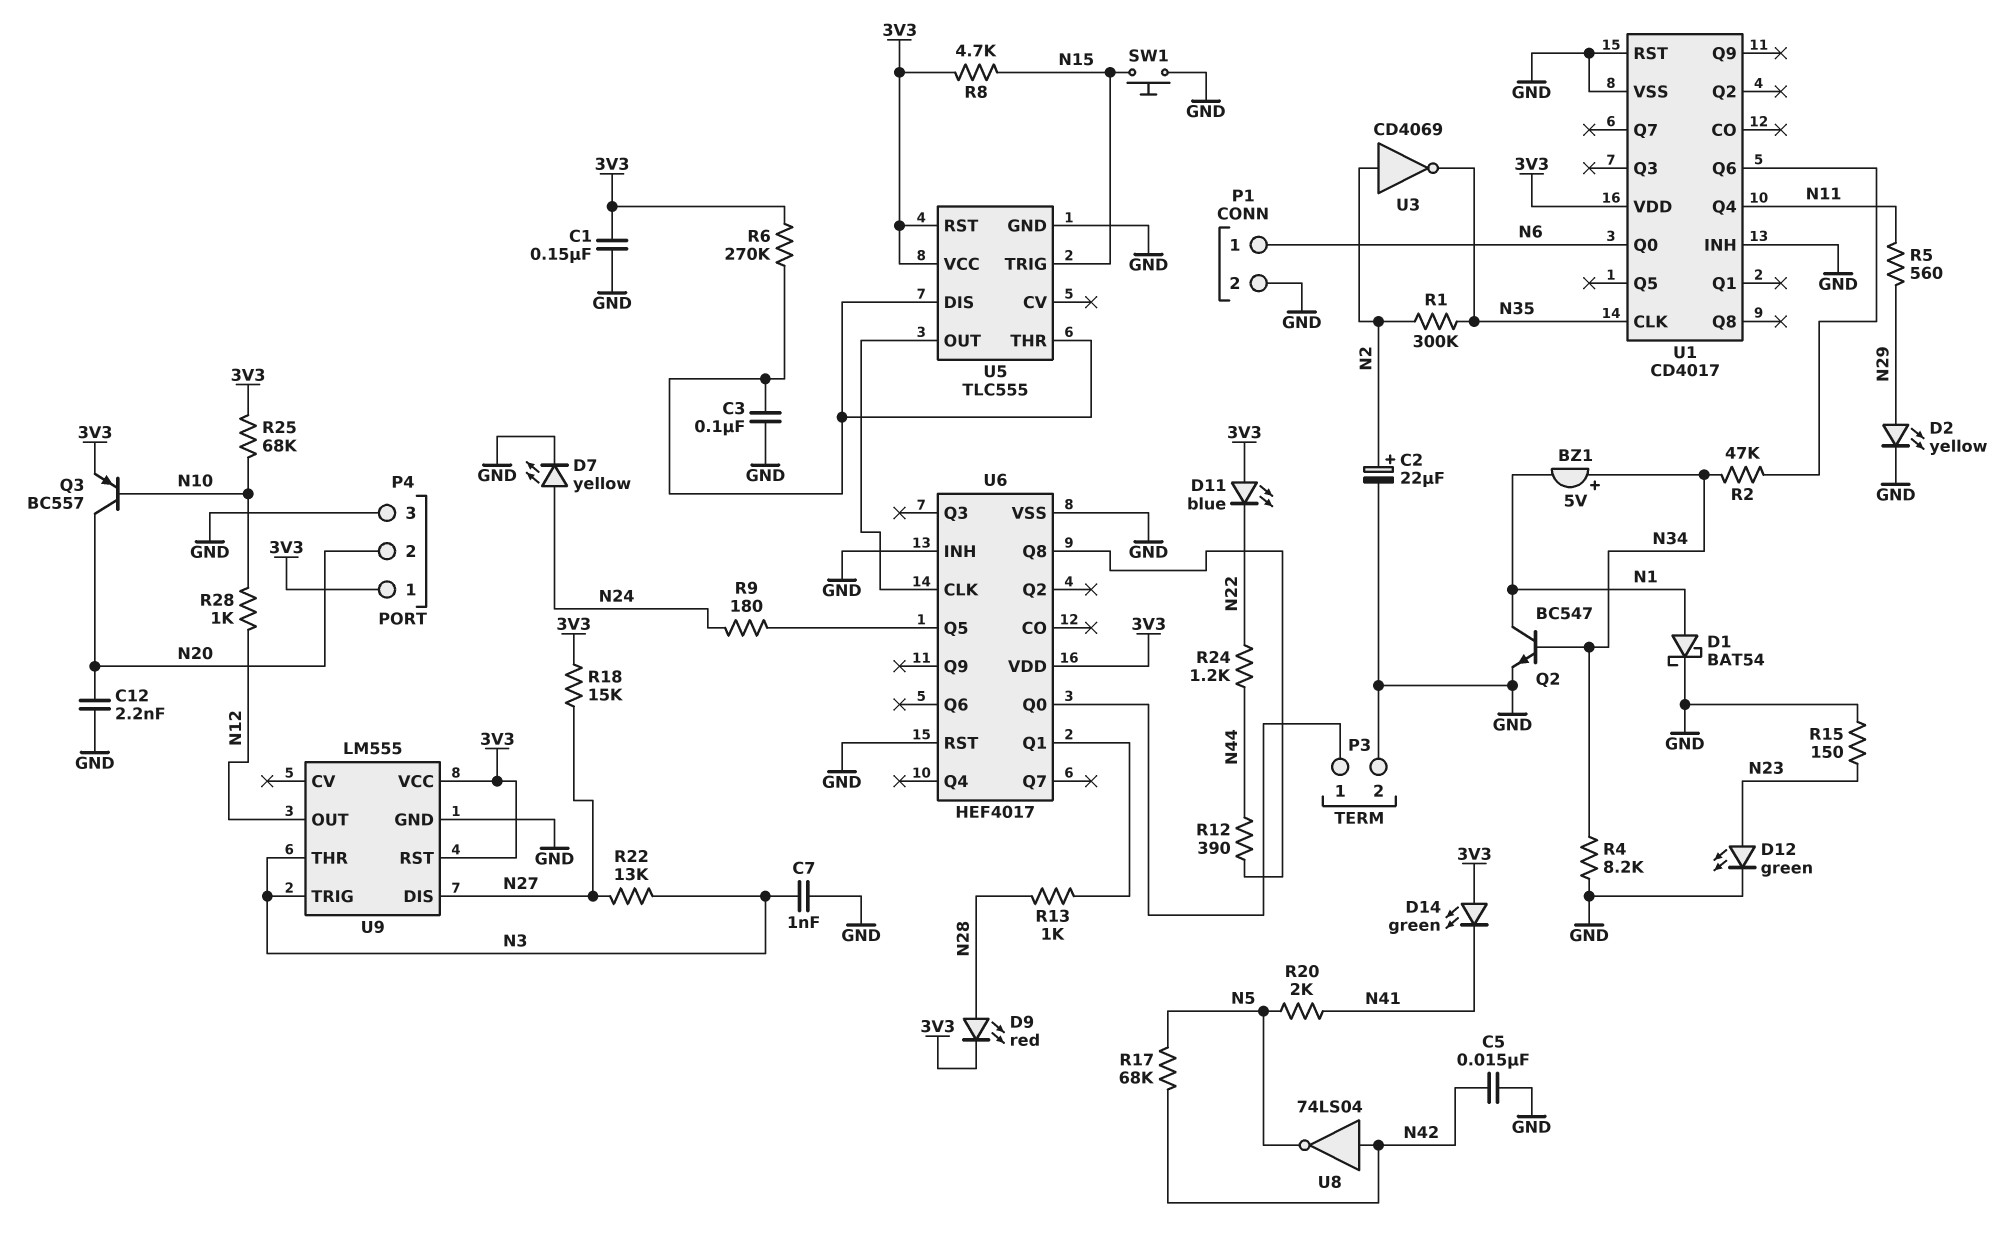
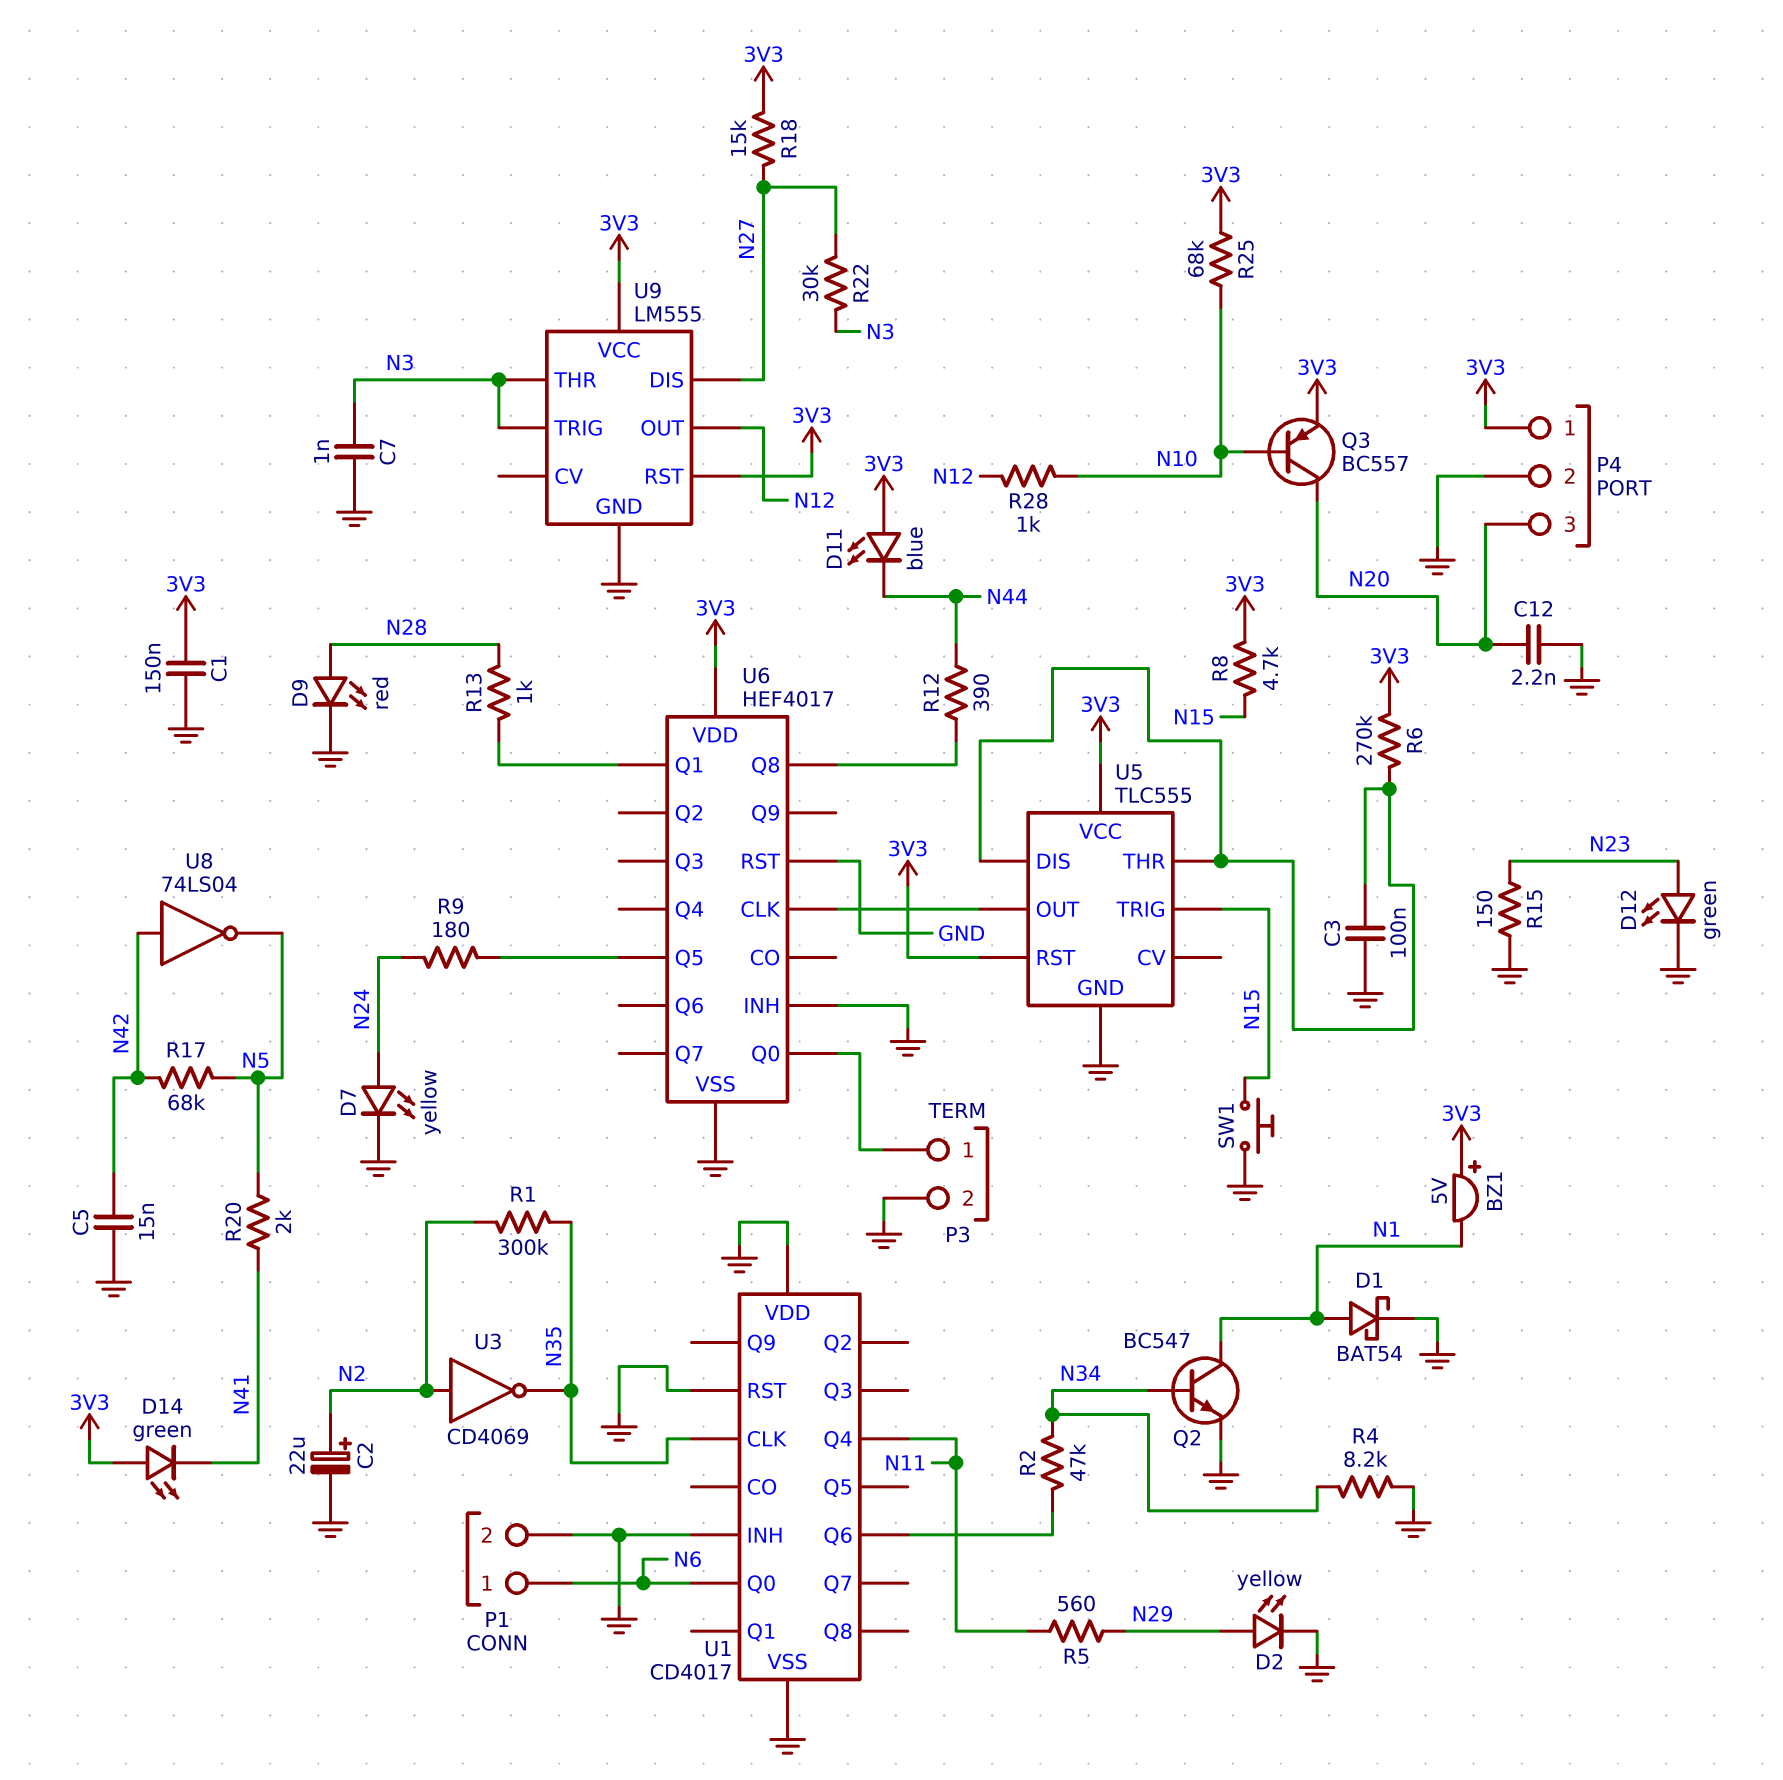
BZ1: buzzer 5V (plus N34, minus N1) -> buzzer 5V (plus 3V3, minus N1)
D9: LED red (A N28, K 3V3) -> LED red (A N28, K GND)
D11: LED blue (A 3V3, K N22) -> LED blue (A 3V3, K N44)
P4 pin 2: N20 -> GND
P4 pin 3: GND -> N20
R22: 13k (N3, N27) -> 30k (N3, N27)
R24: 1.2k (N22, N44) -> none
U1 pin VDD: 3V3 -> GND

